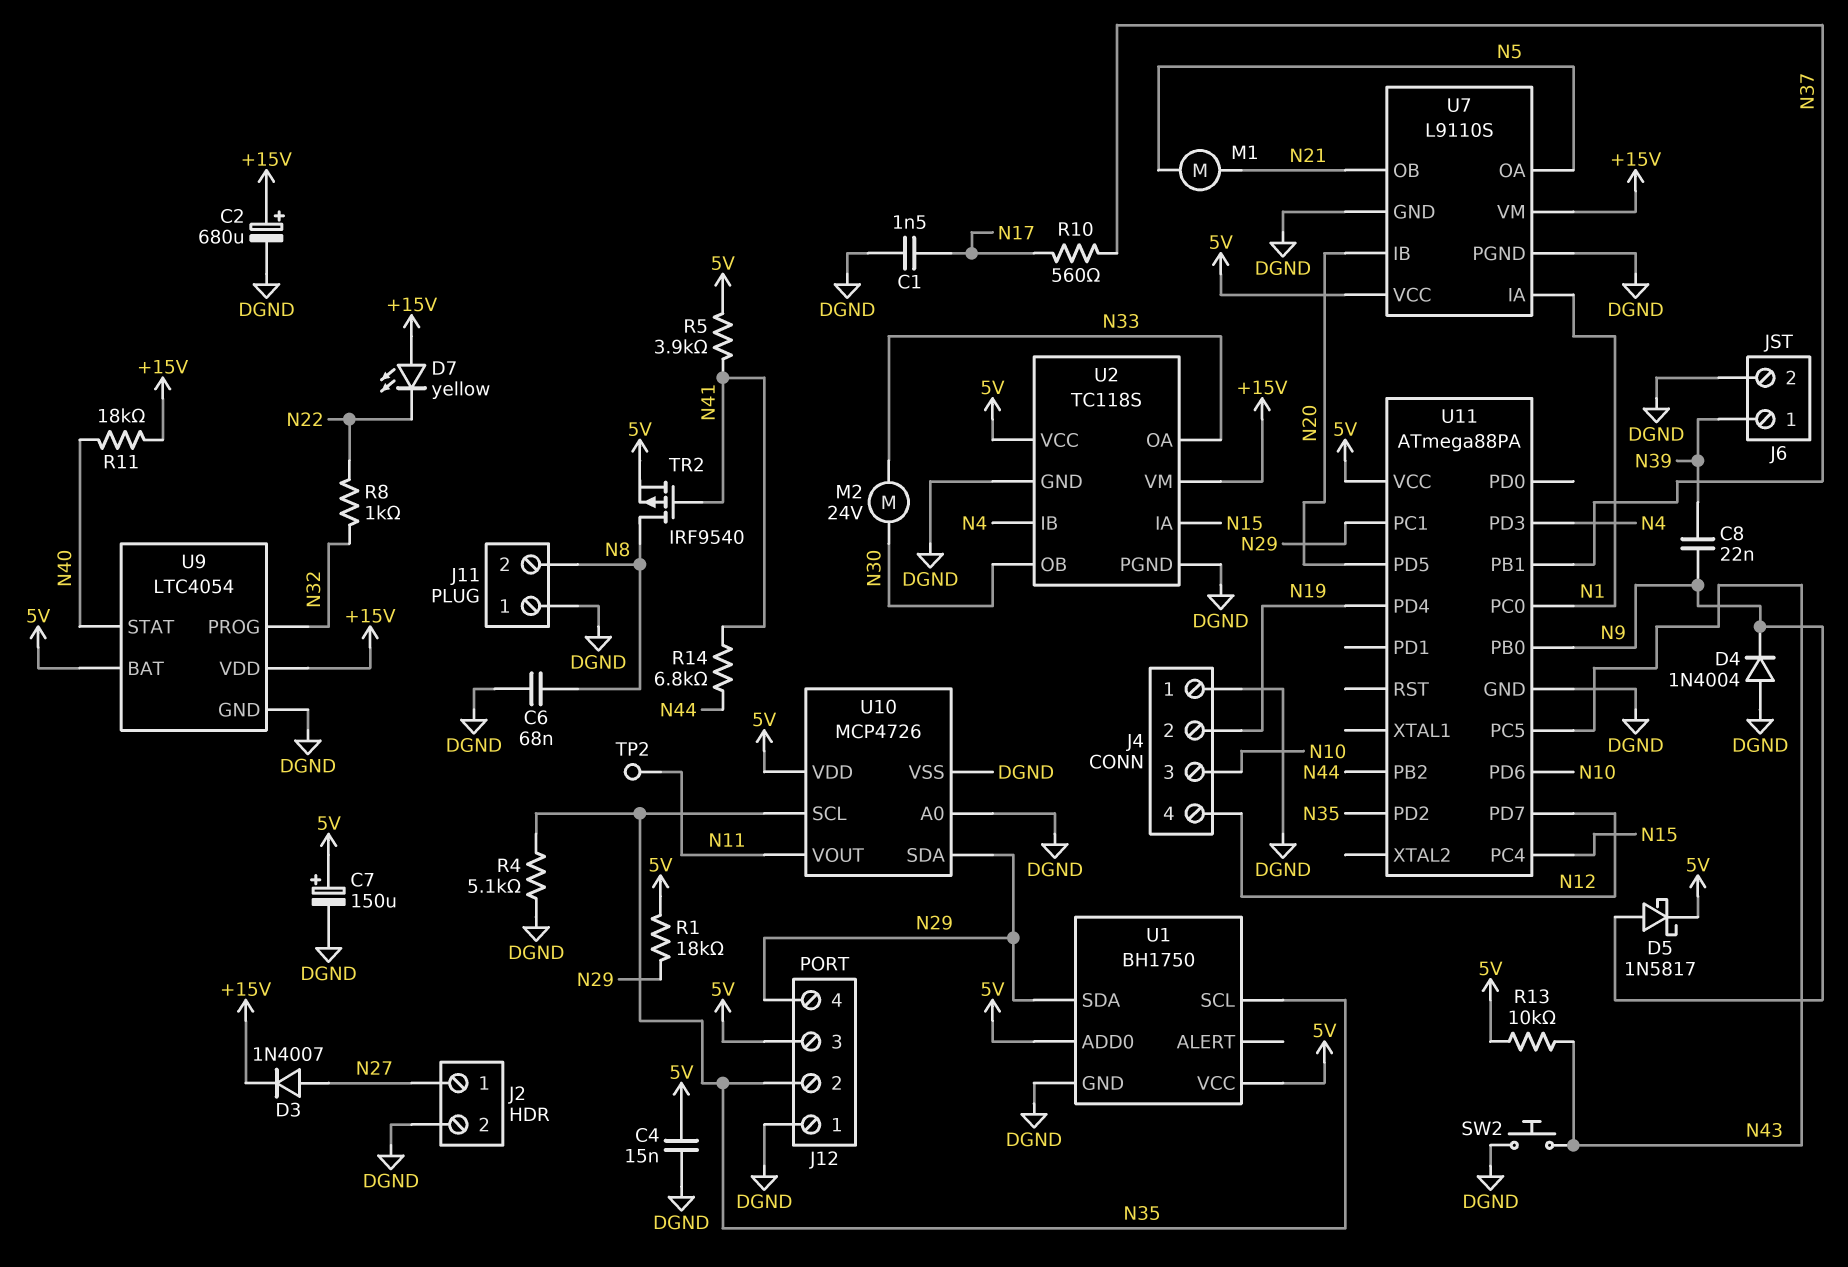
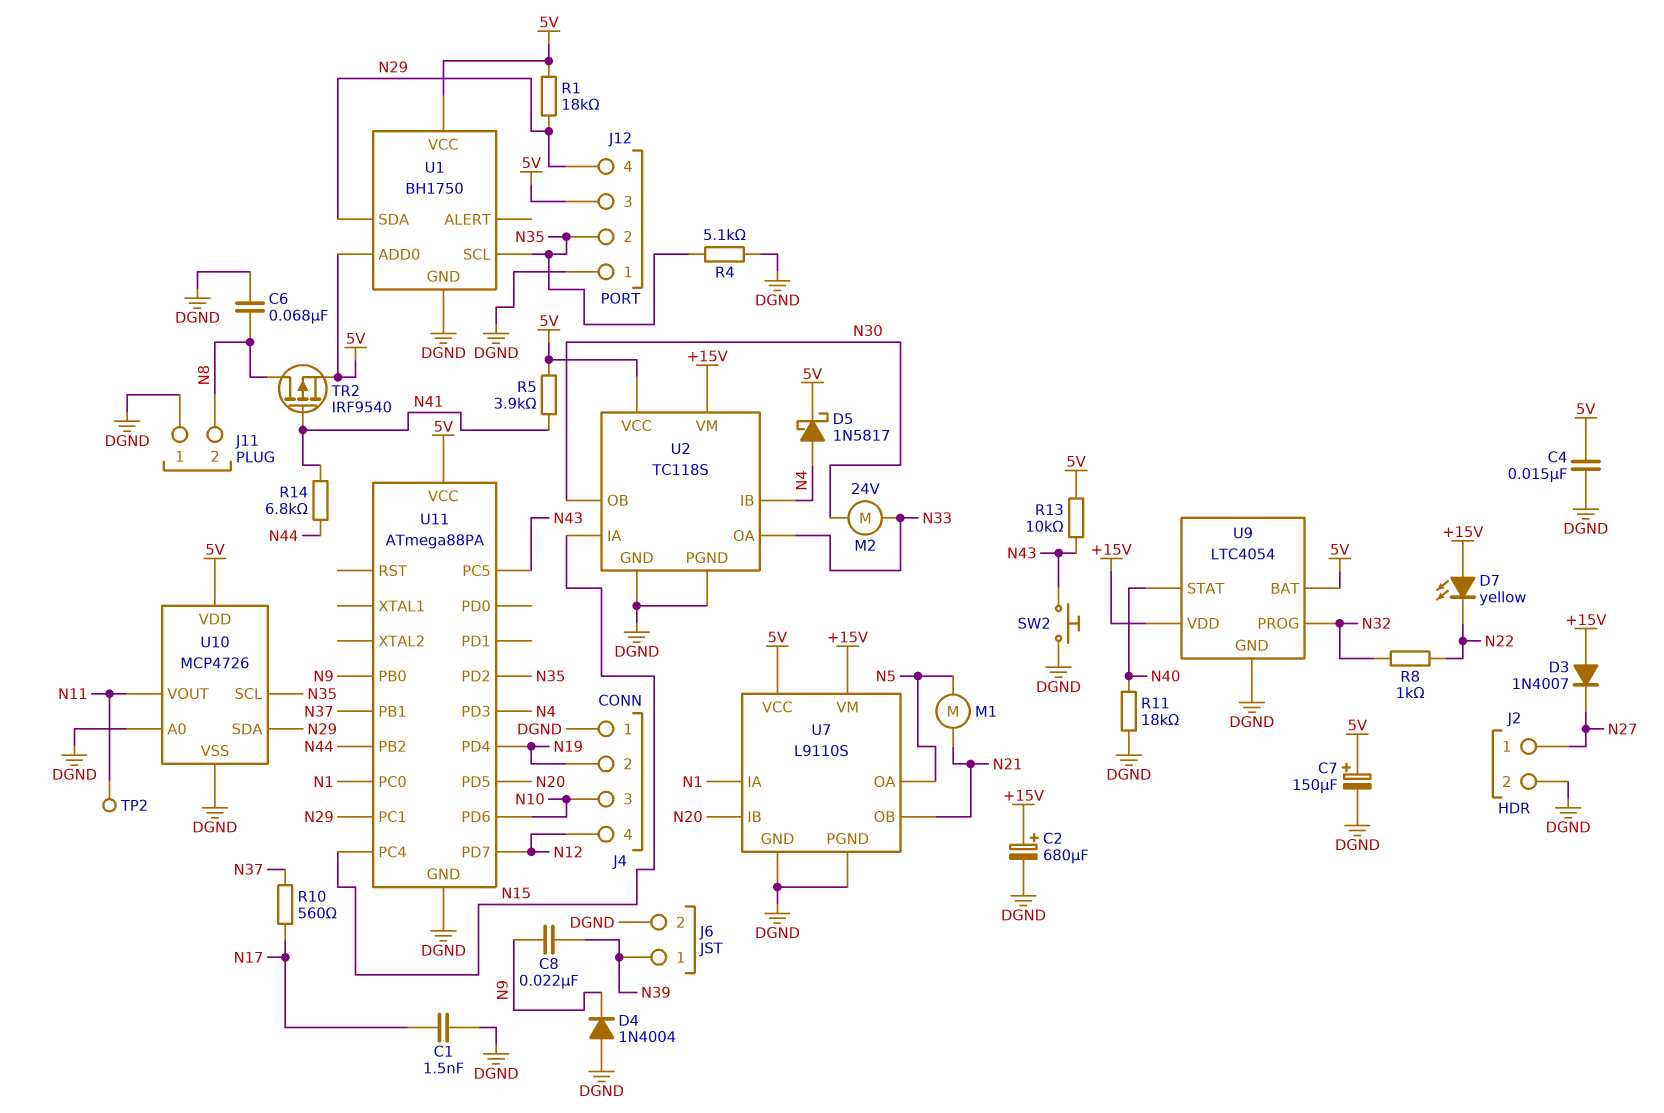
D3: diode 1N4007 (A N27, K +15V) -> diode 1N4007 (A +15V, K N27)
D5: schottky 1N5817 (A N9, K 5V) -> schottky 1N5817 (A N4, K 5V)
R11: 18k (+15V, N40) -> 18k (DGND, N40)

